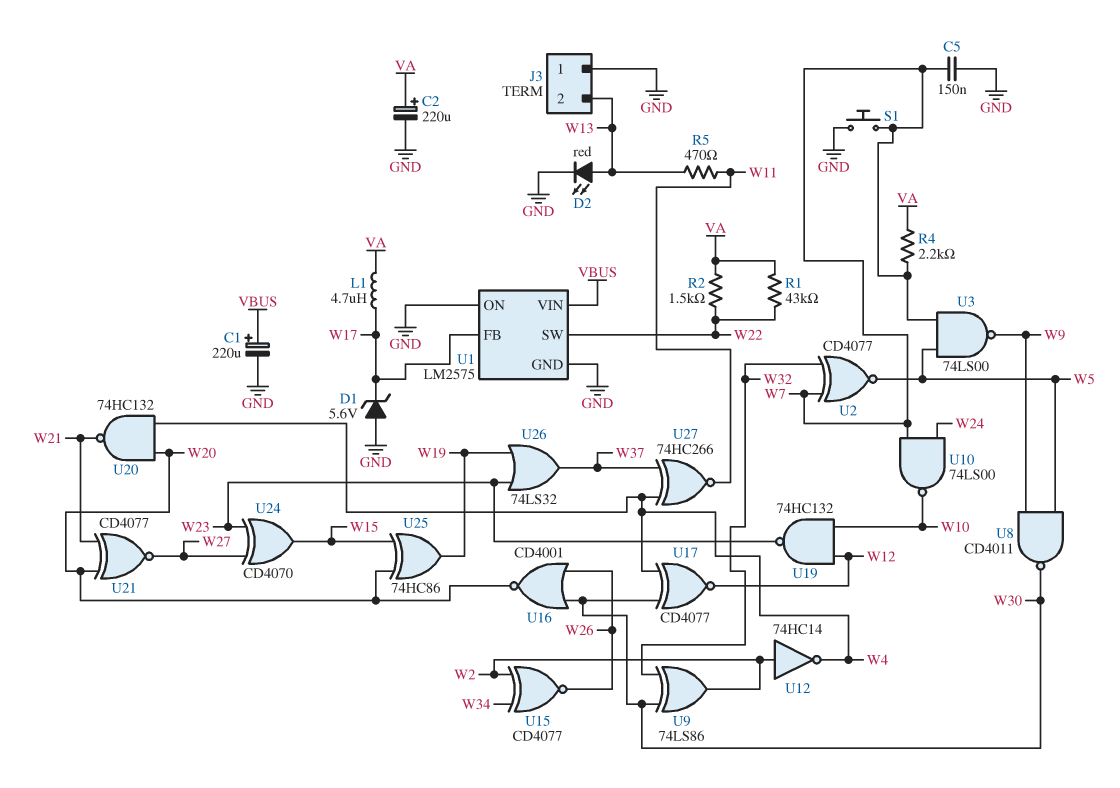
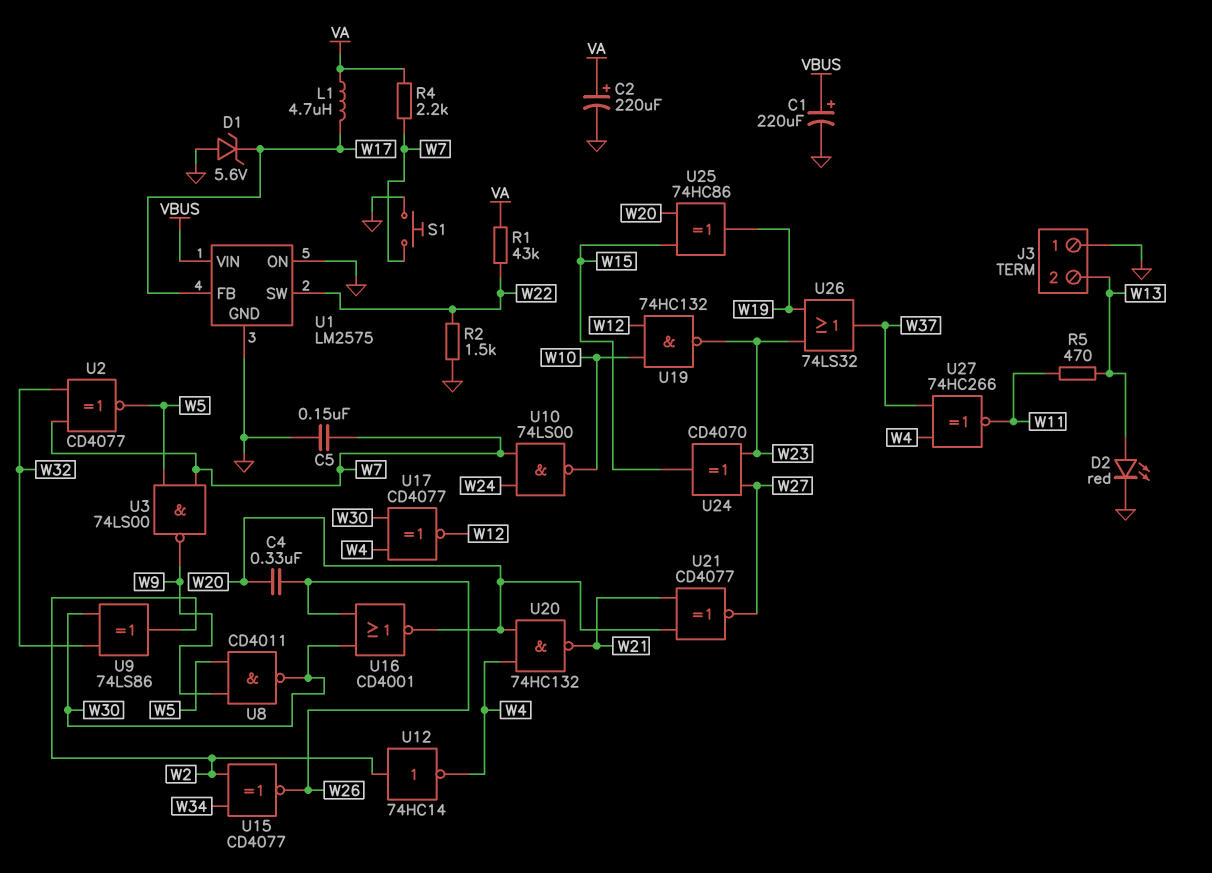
C4: none -> 330nF (W20, W26)
R2: 1.5k (VA, W22) -> 1.5k (GND, W22)

